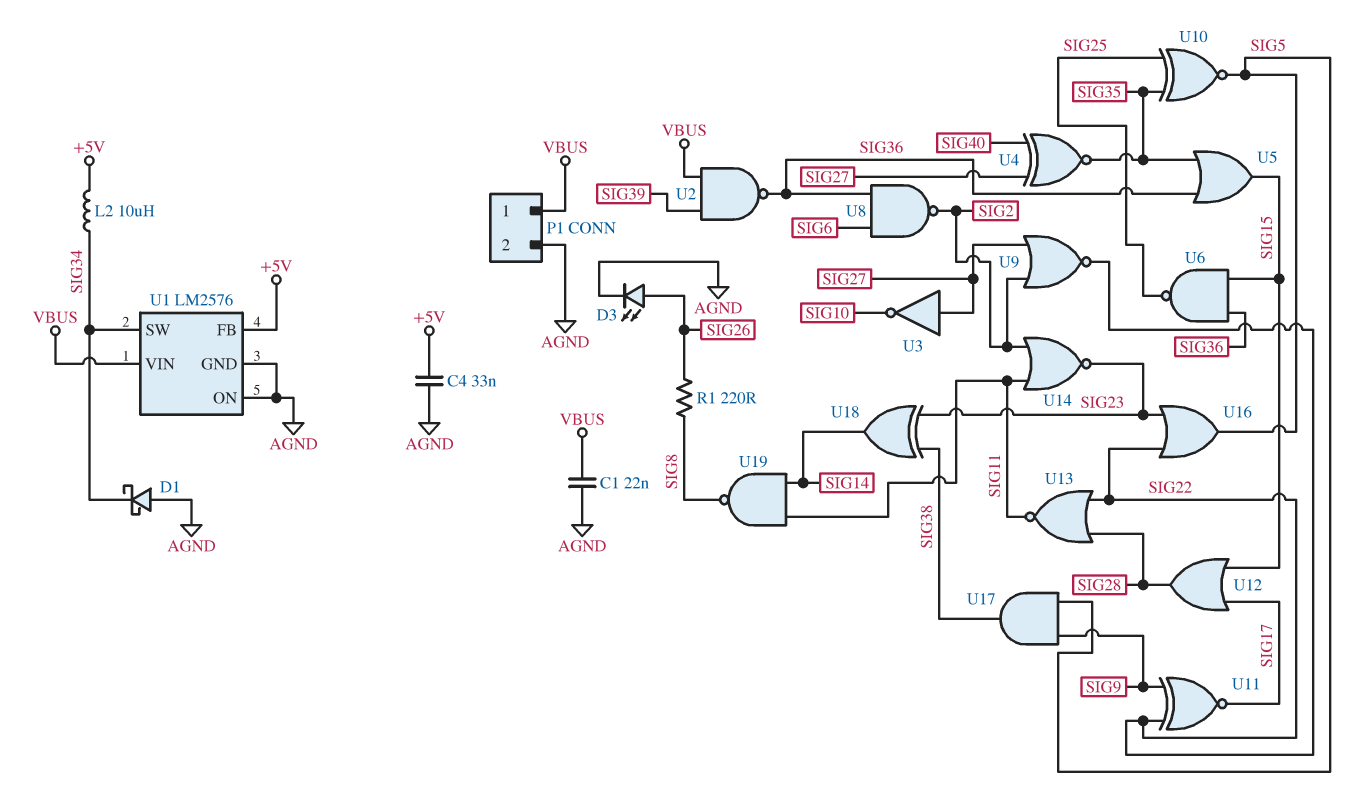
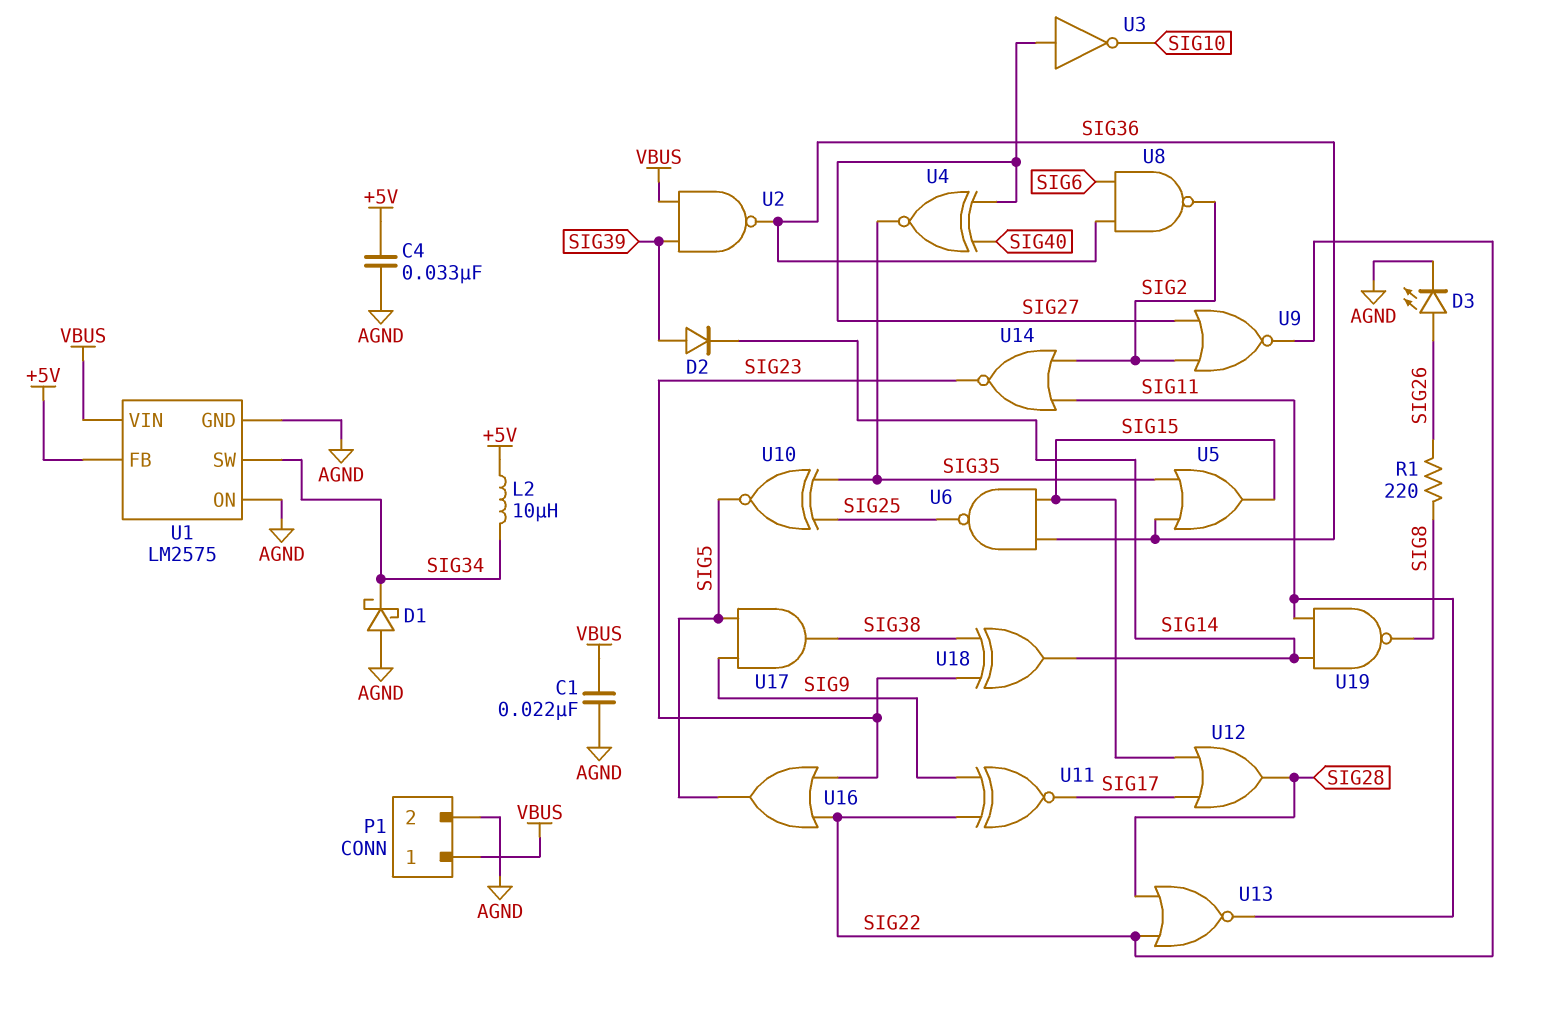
D2: none -> diode (A SIG39, K SIG14)
U1: LM2576 -> LM2575

